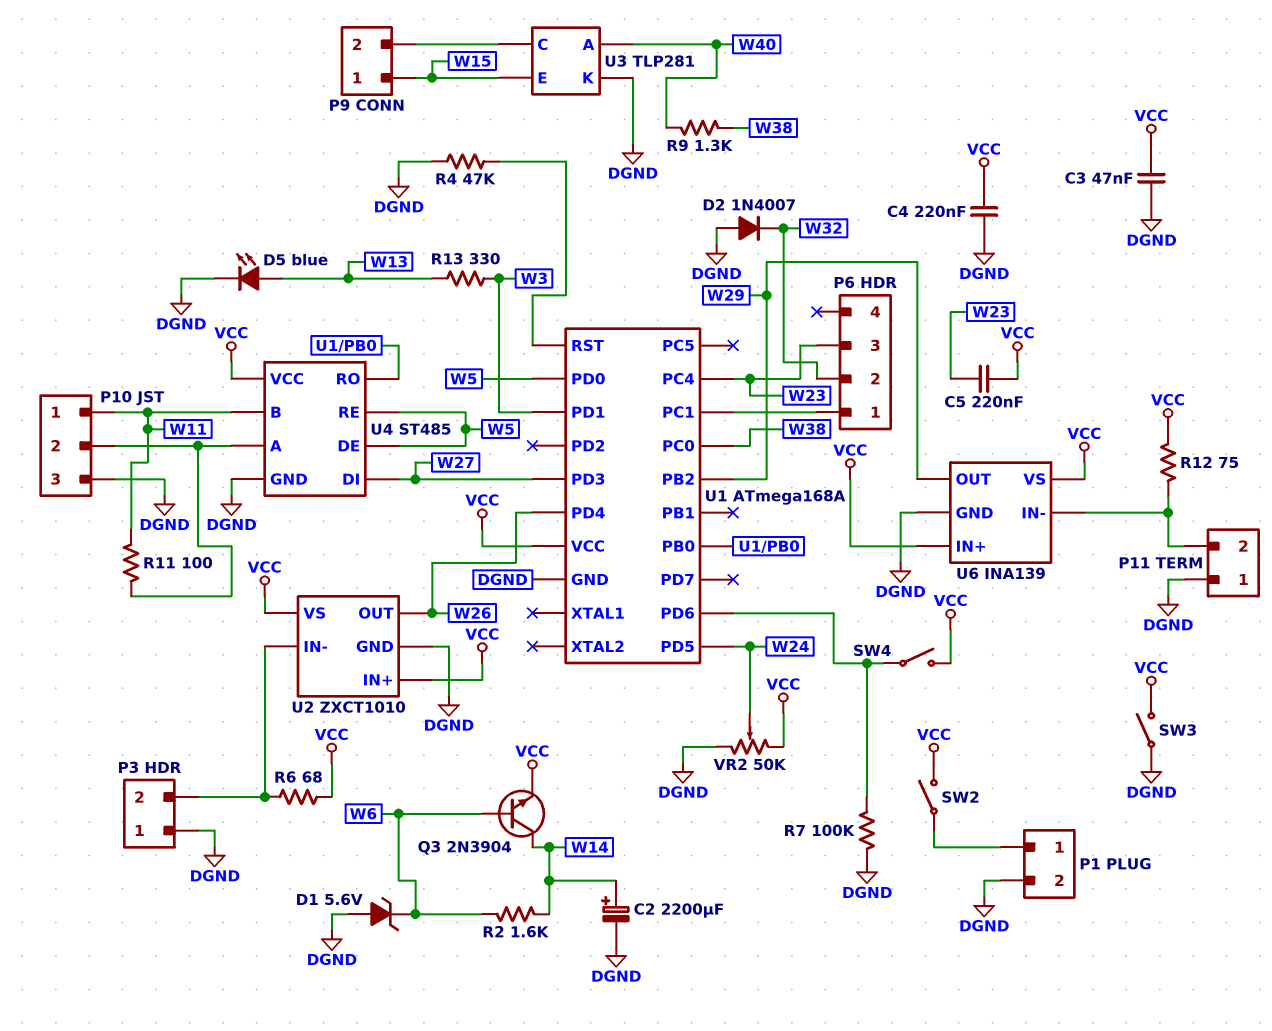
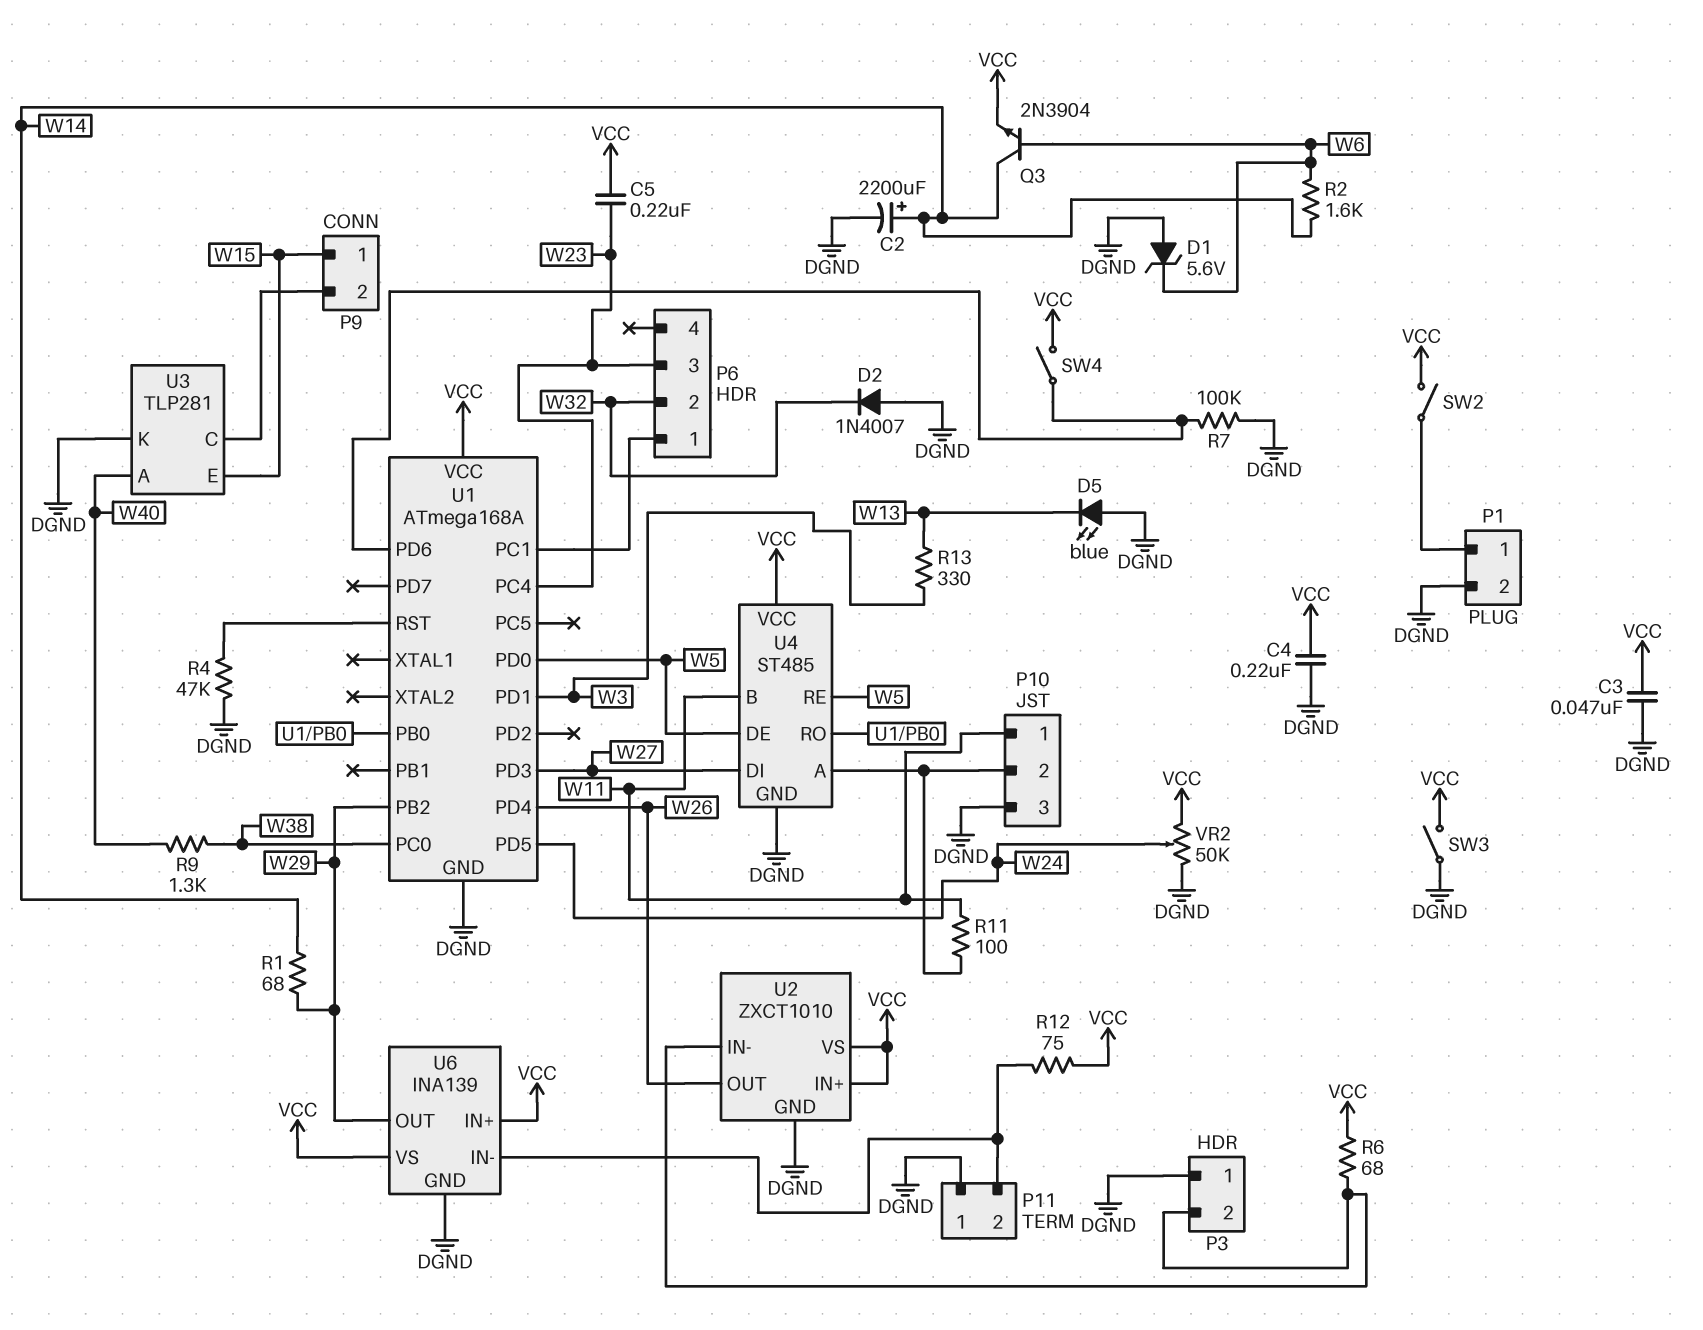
D5: LED blue (A W13, K DGND) -> LED blue (A DGND, K W13)
R1: none -> 68 (W14, W29)

